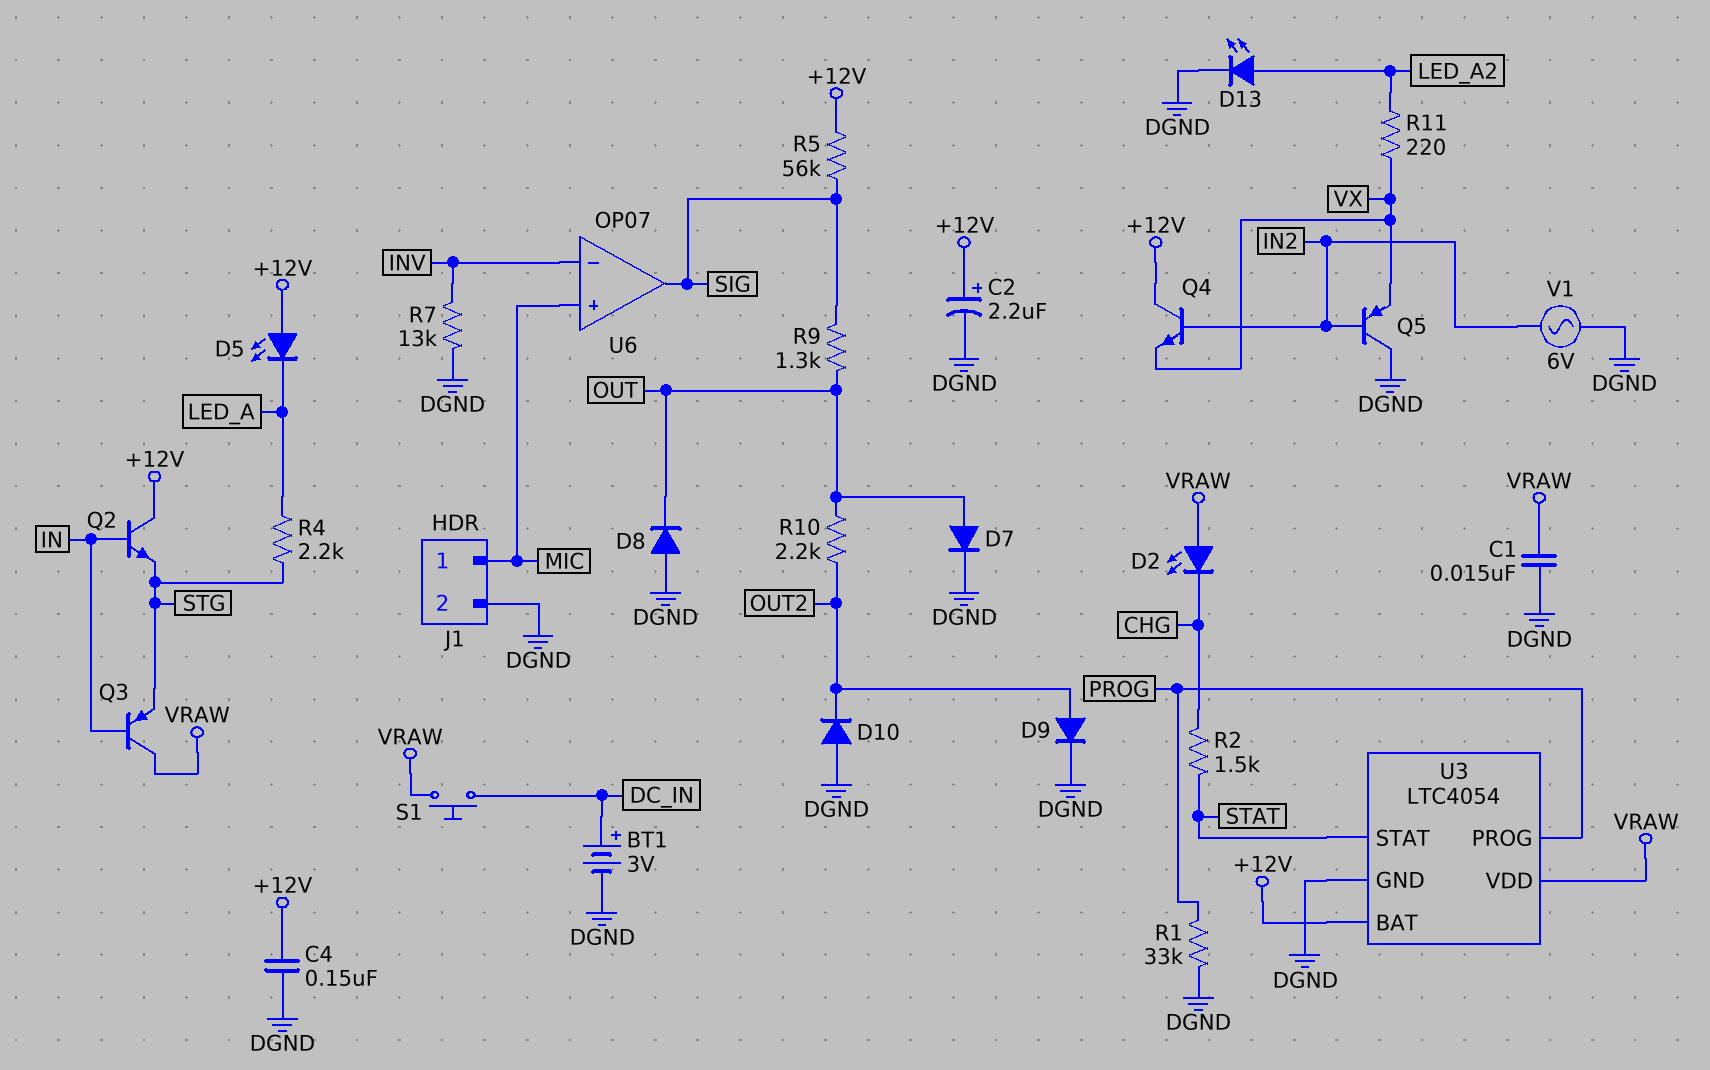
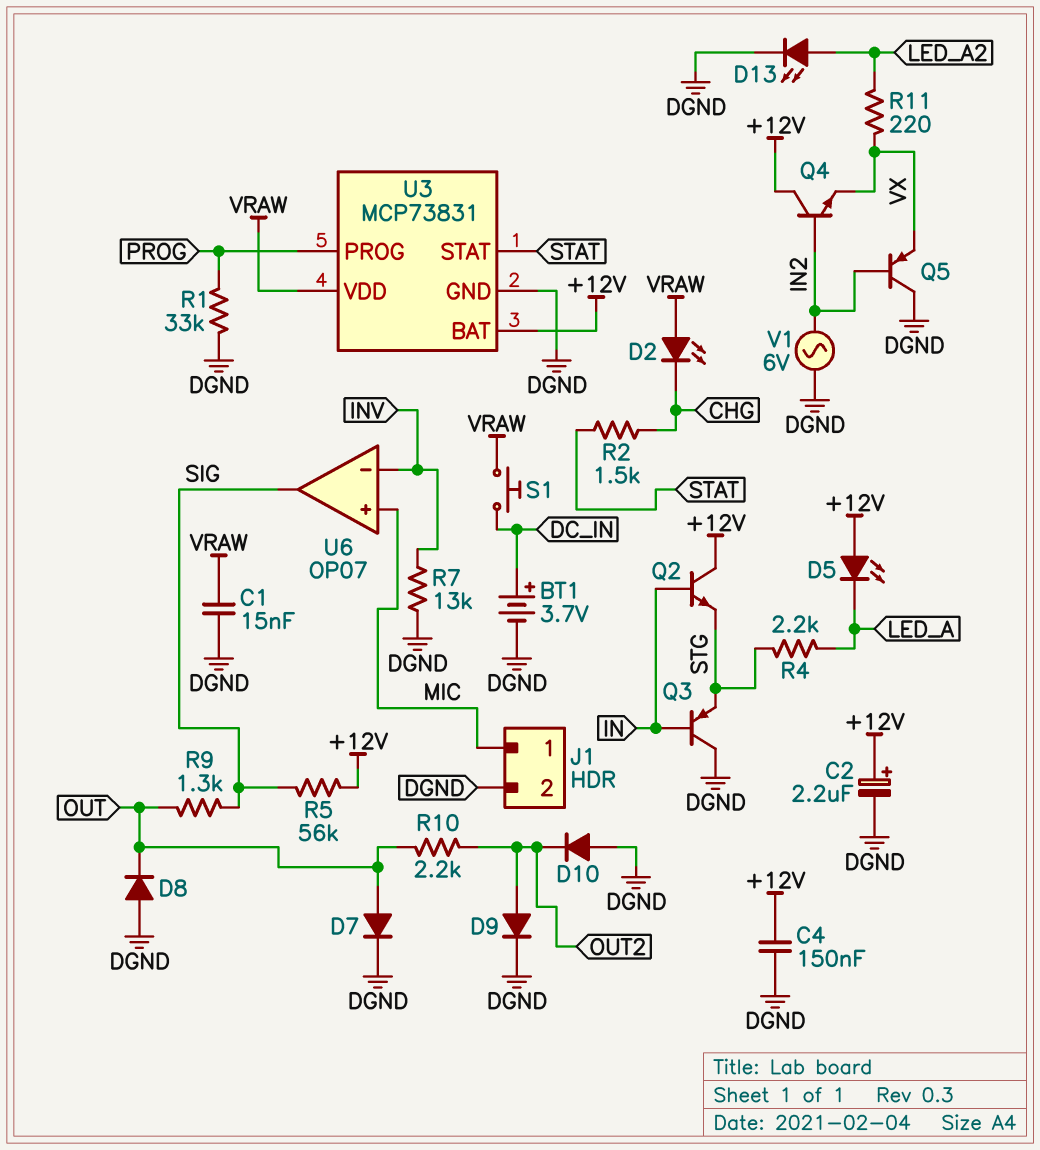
BT1: 3V (plus DC_IN, minus DGND) -> 3.7V (plus DC_IN, minus DGND)
Q3: PNP (B IN, C VRAW, E STG) -> PNP (B IN, C DGND, E STG)
U3: LTC4054 -> MCP73831

